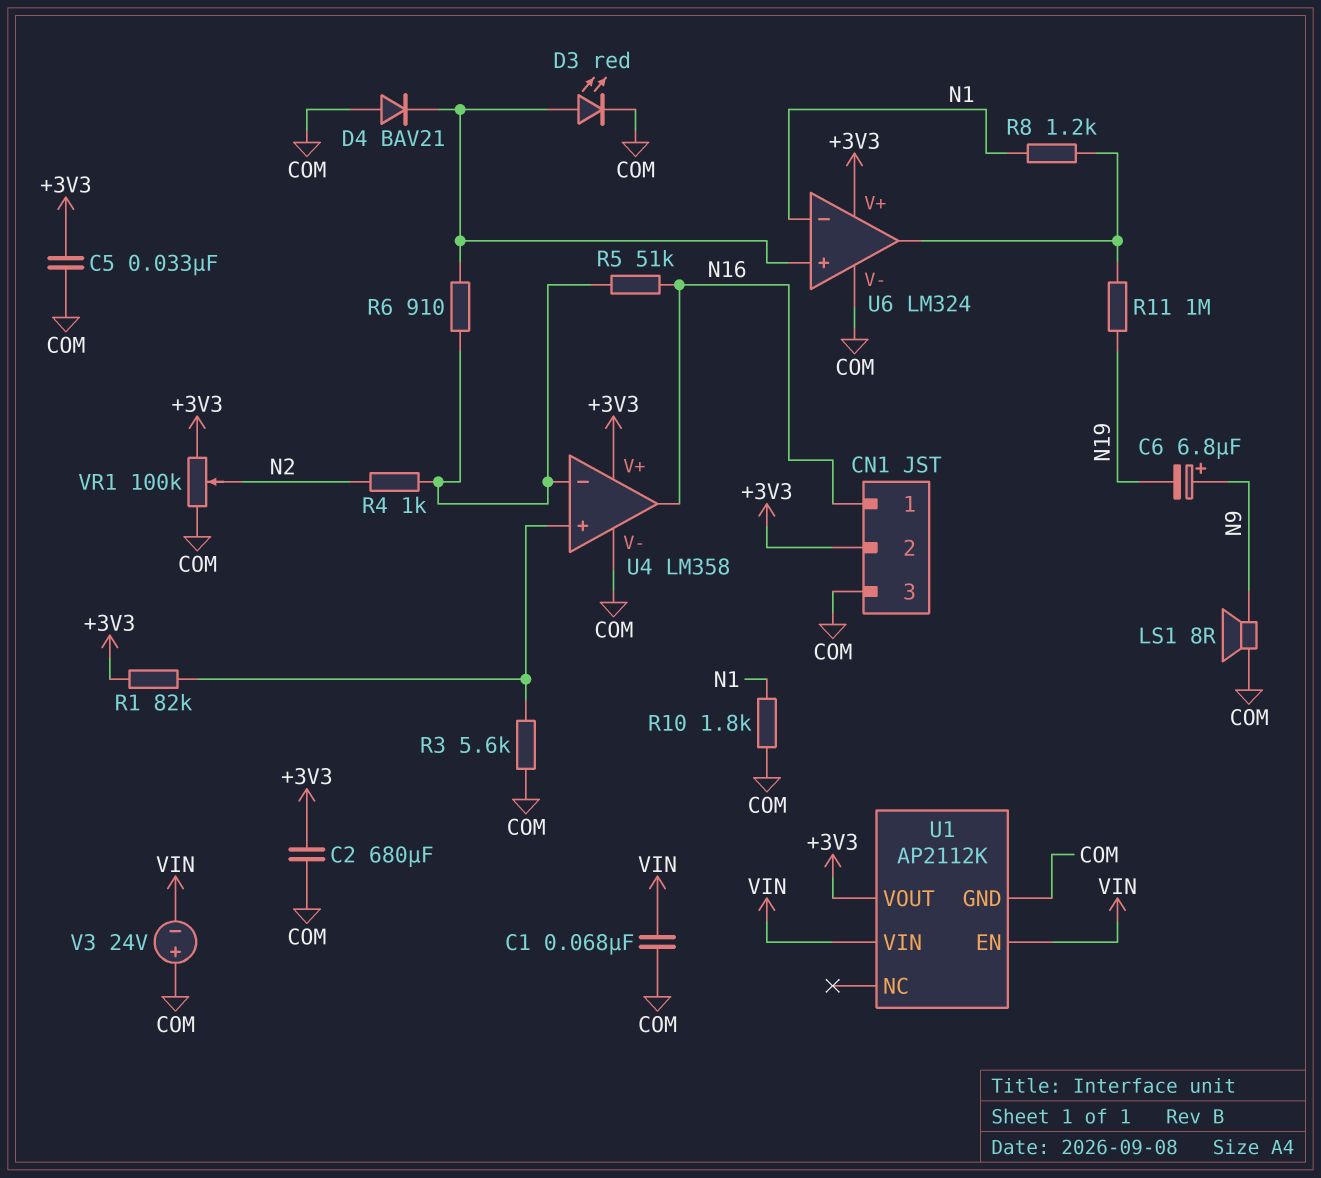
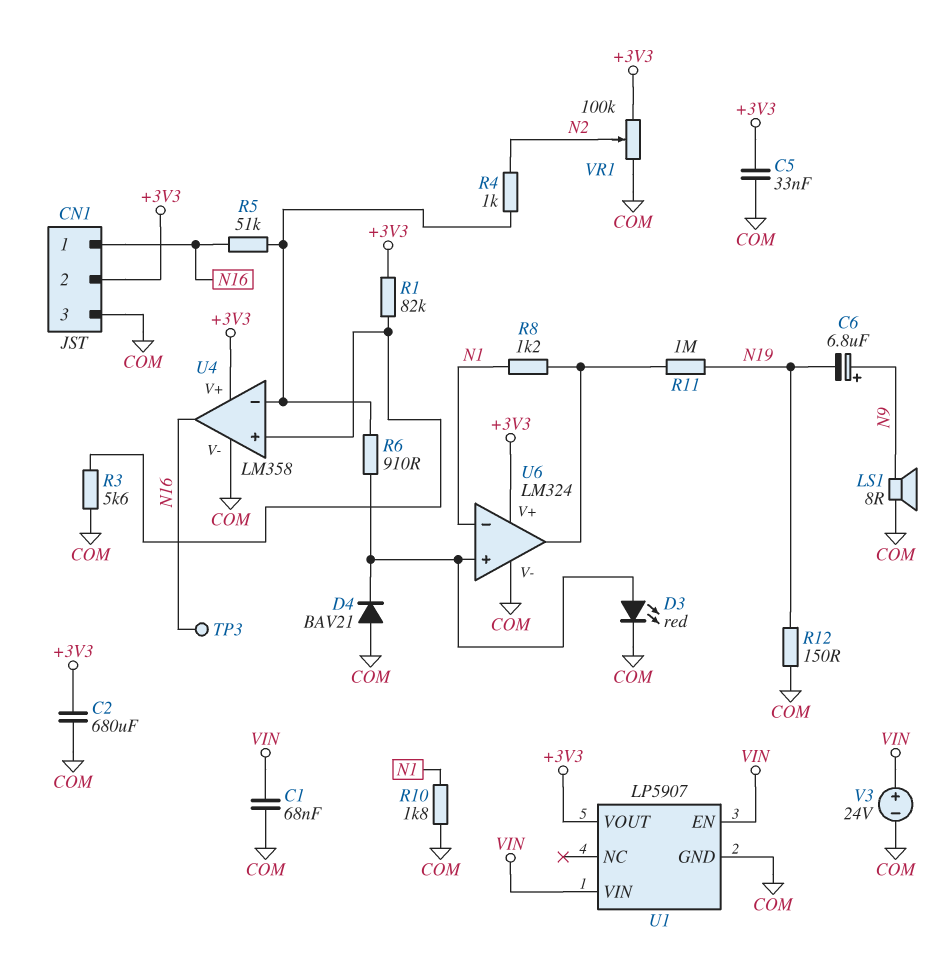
R12: none -> 150 (COM, N19)
TP3: none -> test point (N16)
U1: AP2112K -> LP5907
V3: 24V (plus COM, minus VIN) -> 24V (plus VIN, minus COM)

